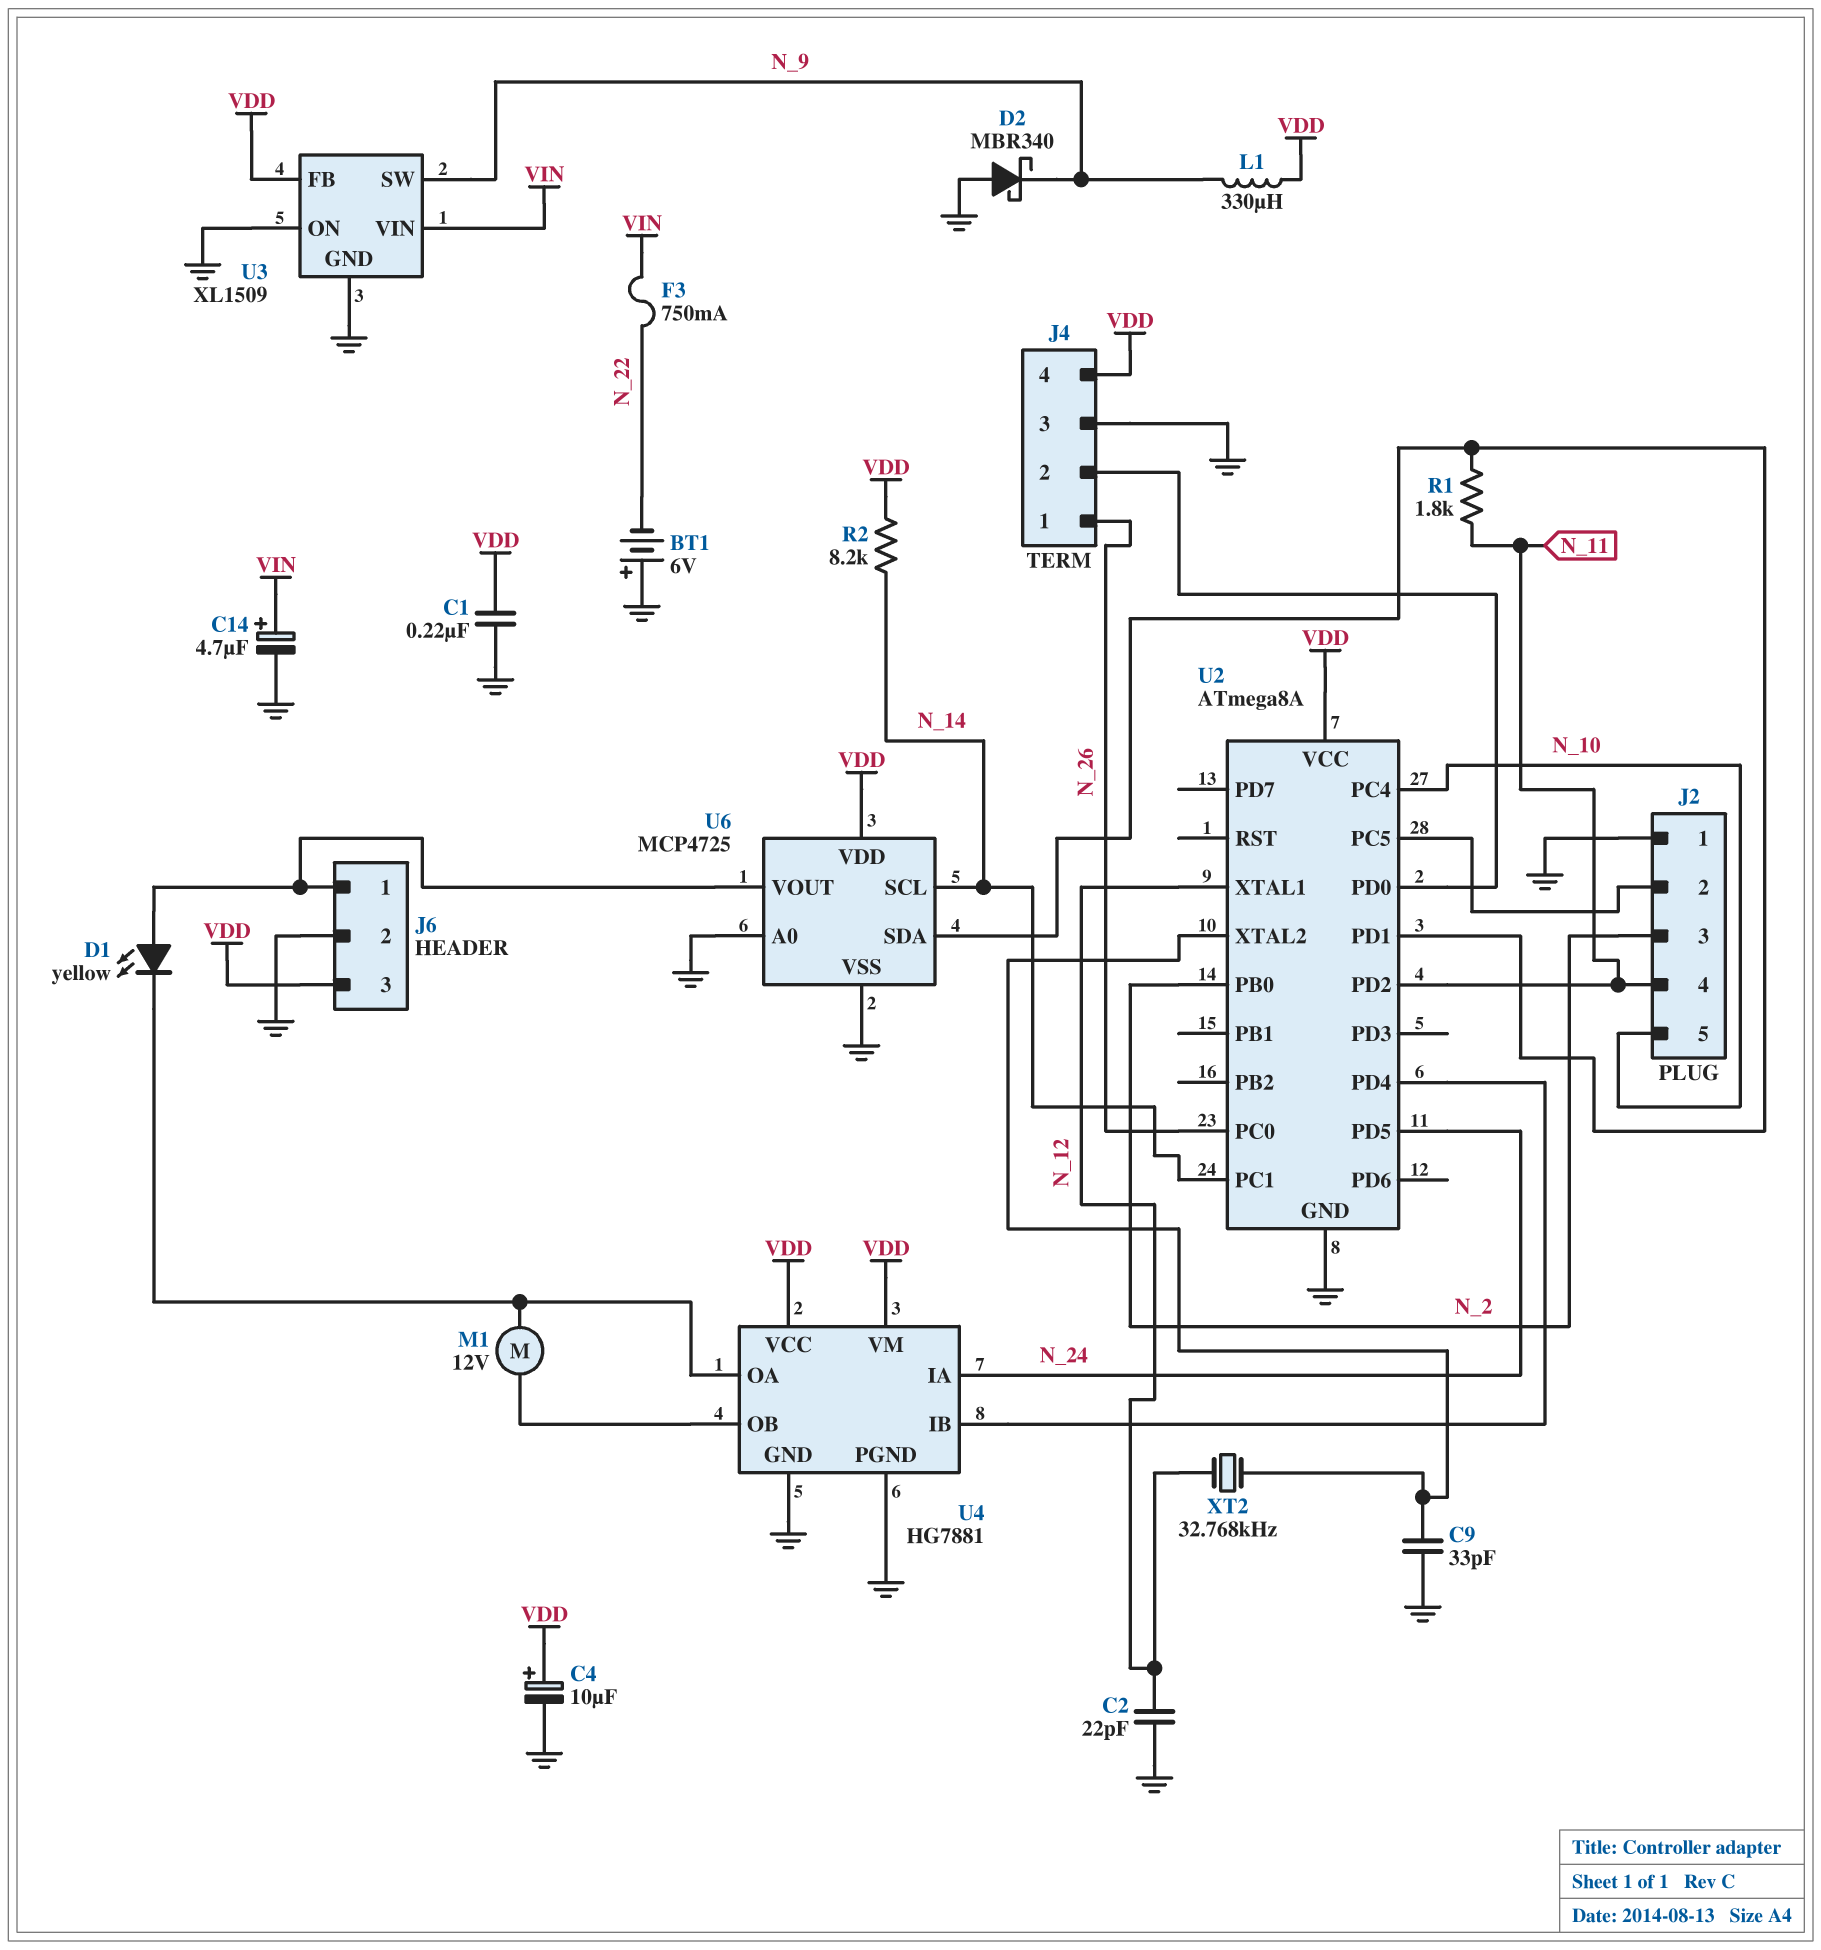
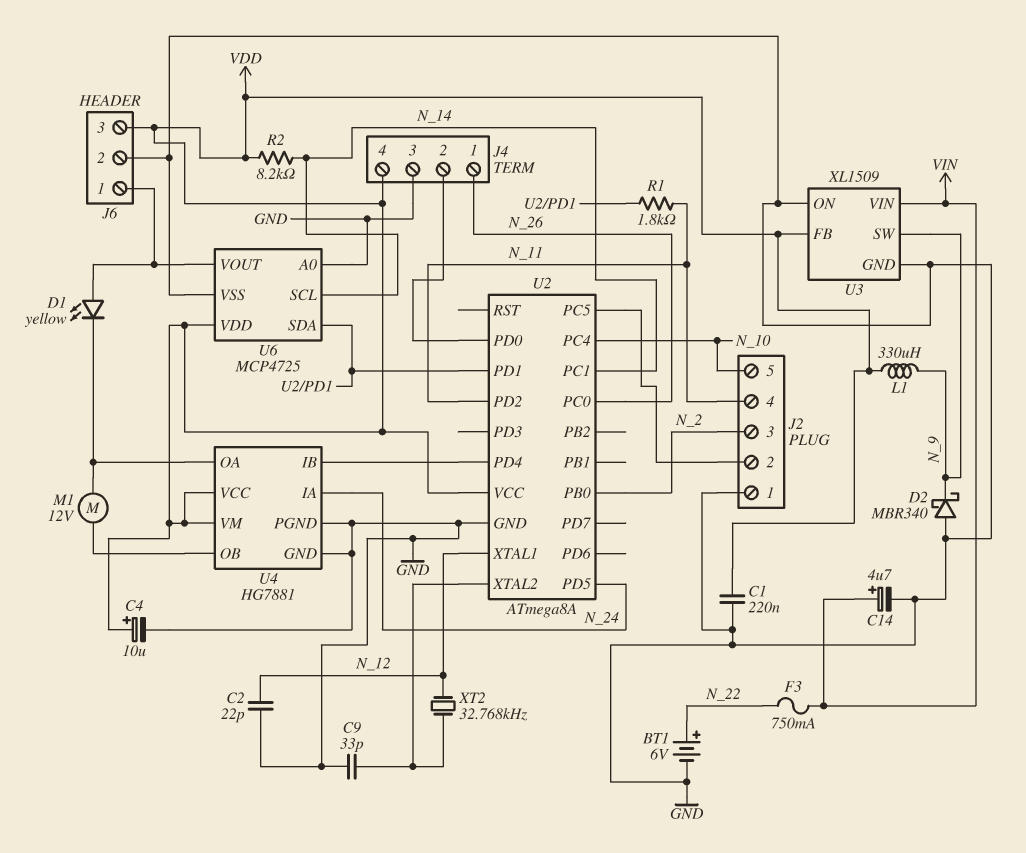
BT1: 6V (plus GND, minus N_22) -> 6V (plus N_22, minus GND)

